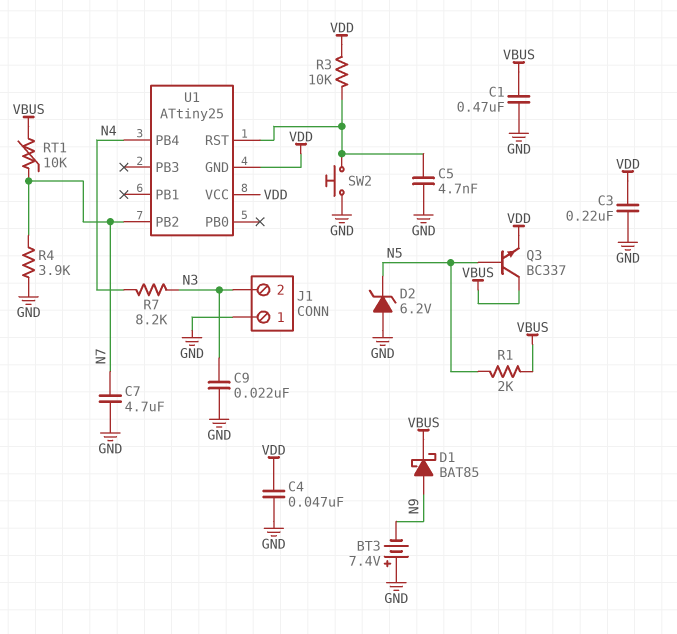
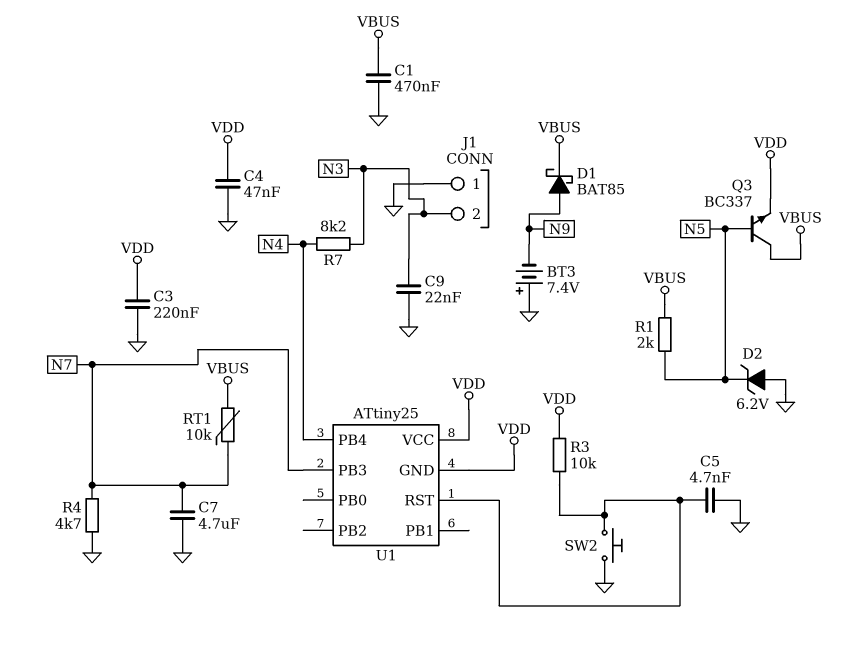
R4: 3.9k (GND, N7) -> 4.7k (GND, N7)
U1 pin PB2: N7 -> none
U1 pin PB3: none -> N7

